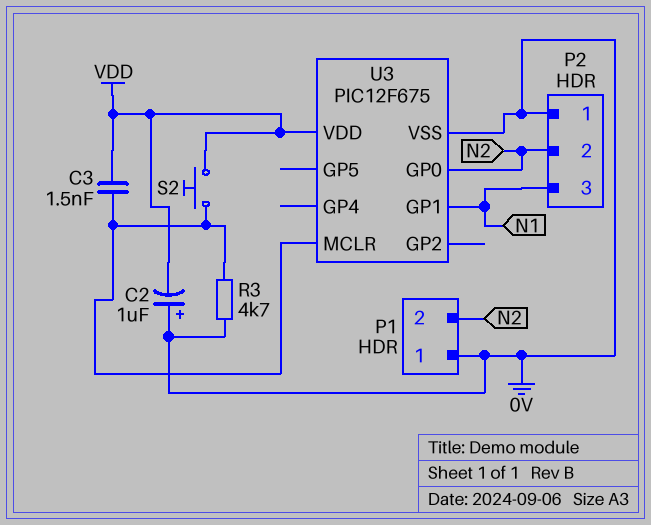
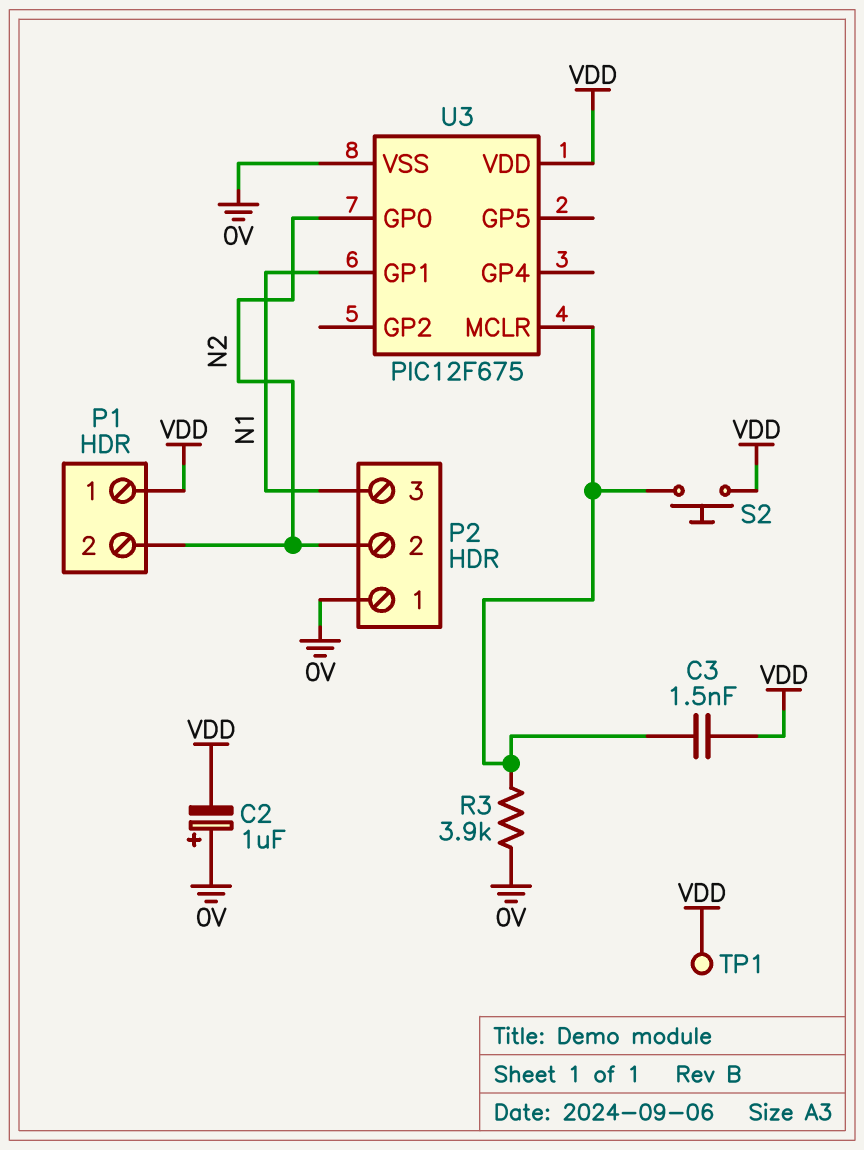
P1 pin 1: 0V -> VDD
R3: 4.7k (0V, U3/MCLR) -> 3.9k (0V, U3/MCLR)
TP1: none -> test point (VDD)

